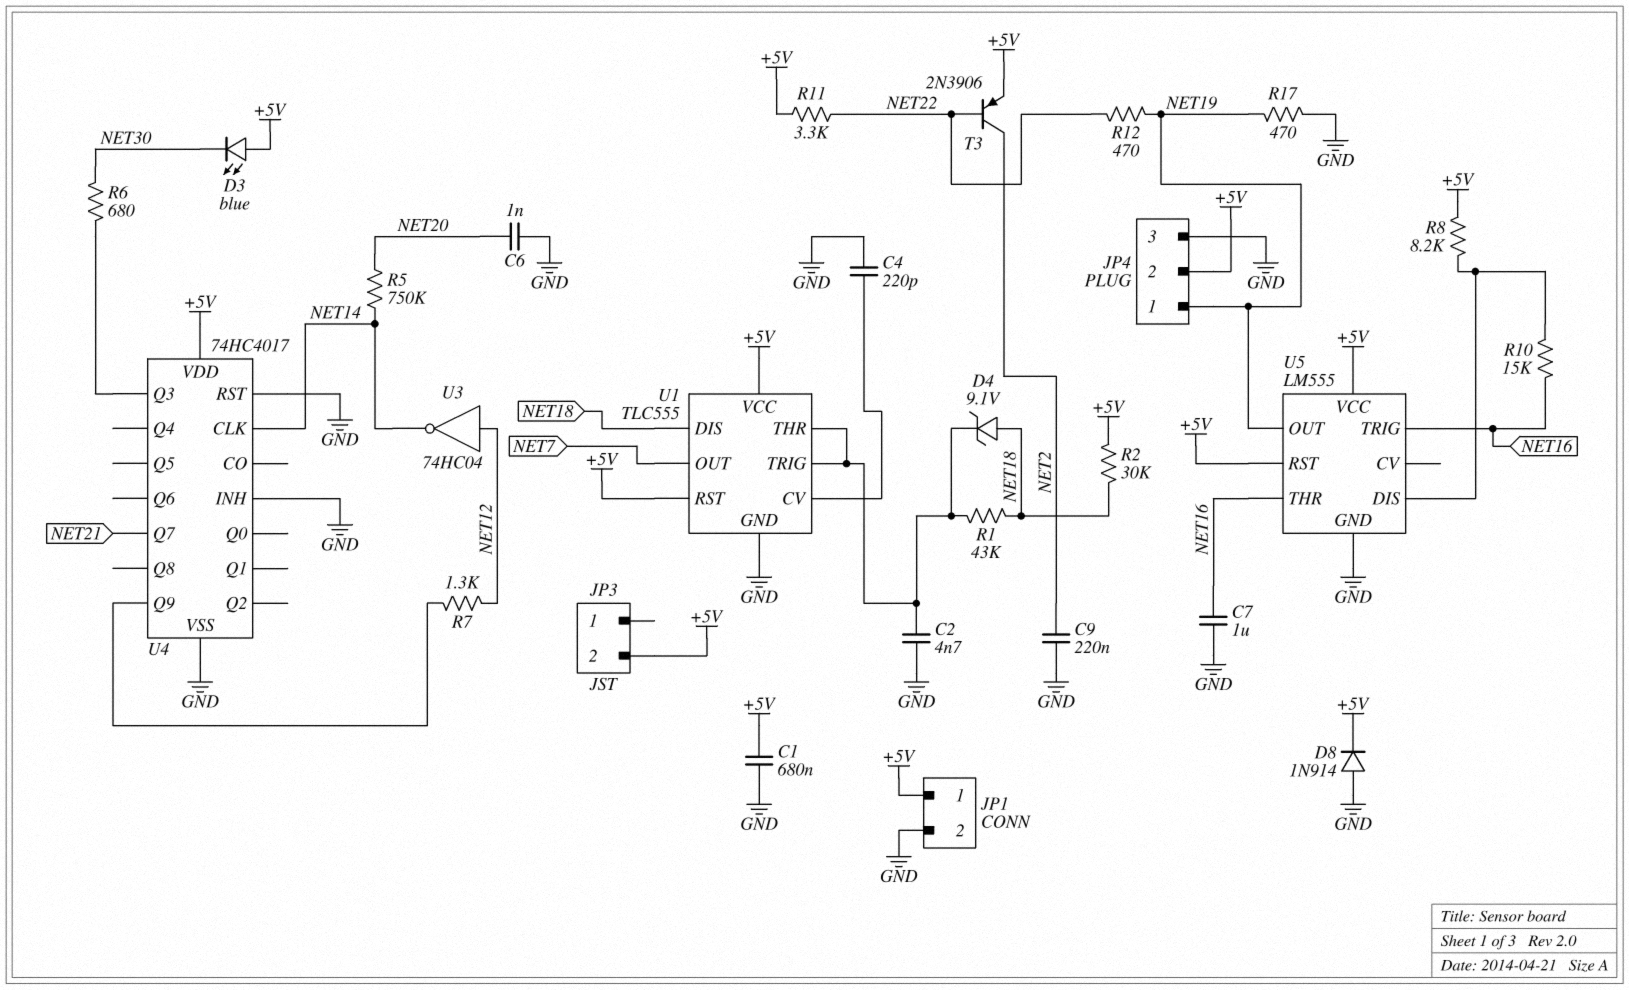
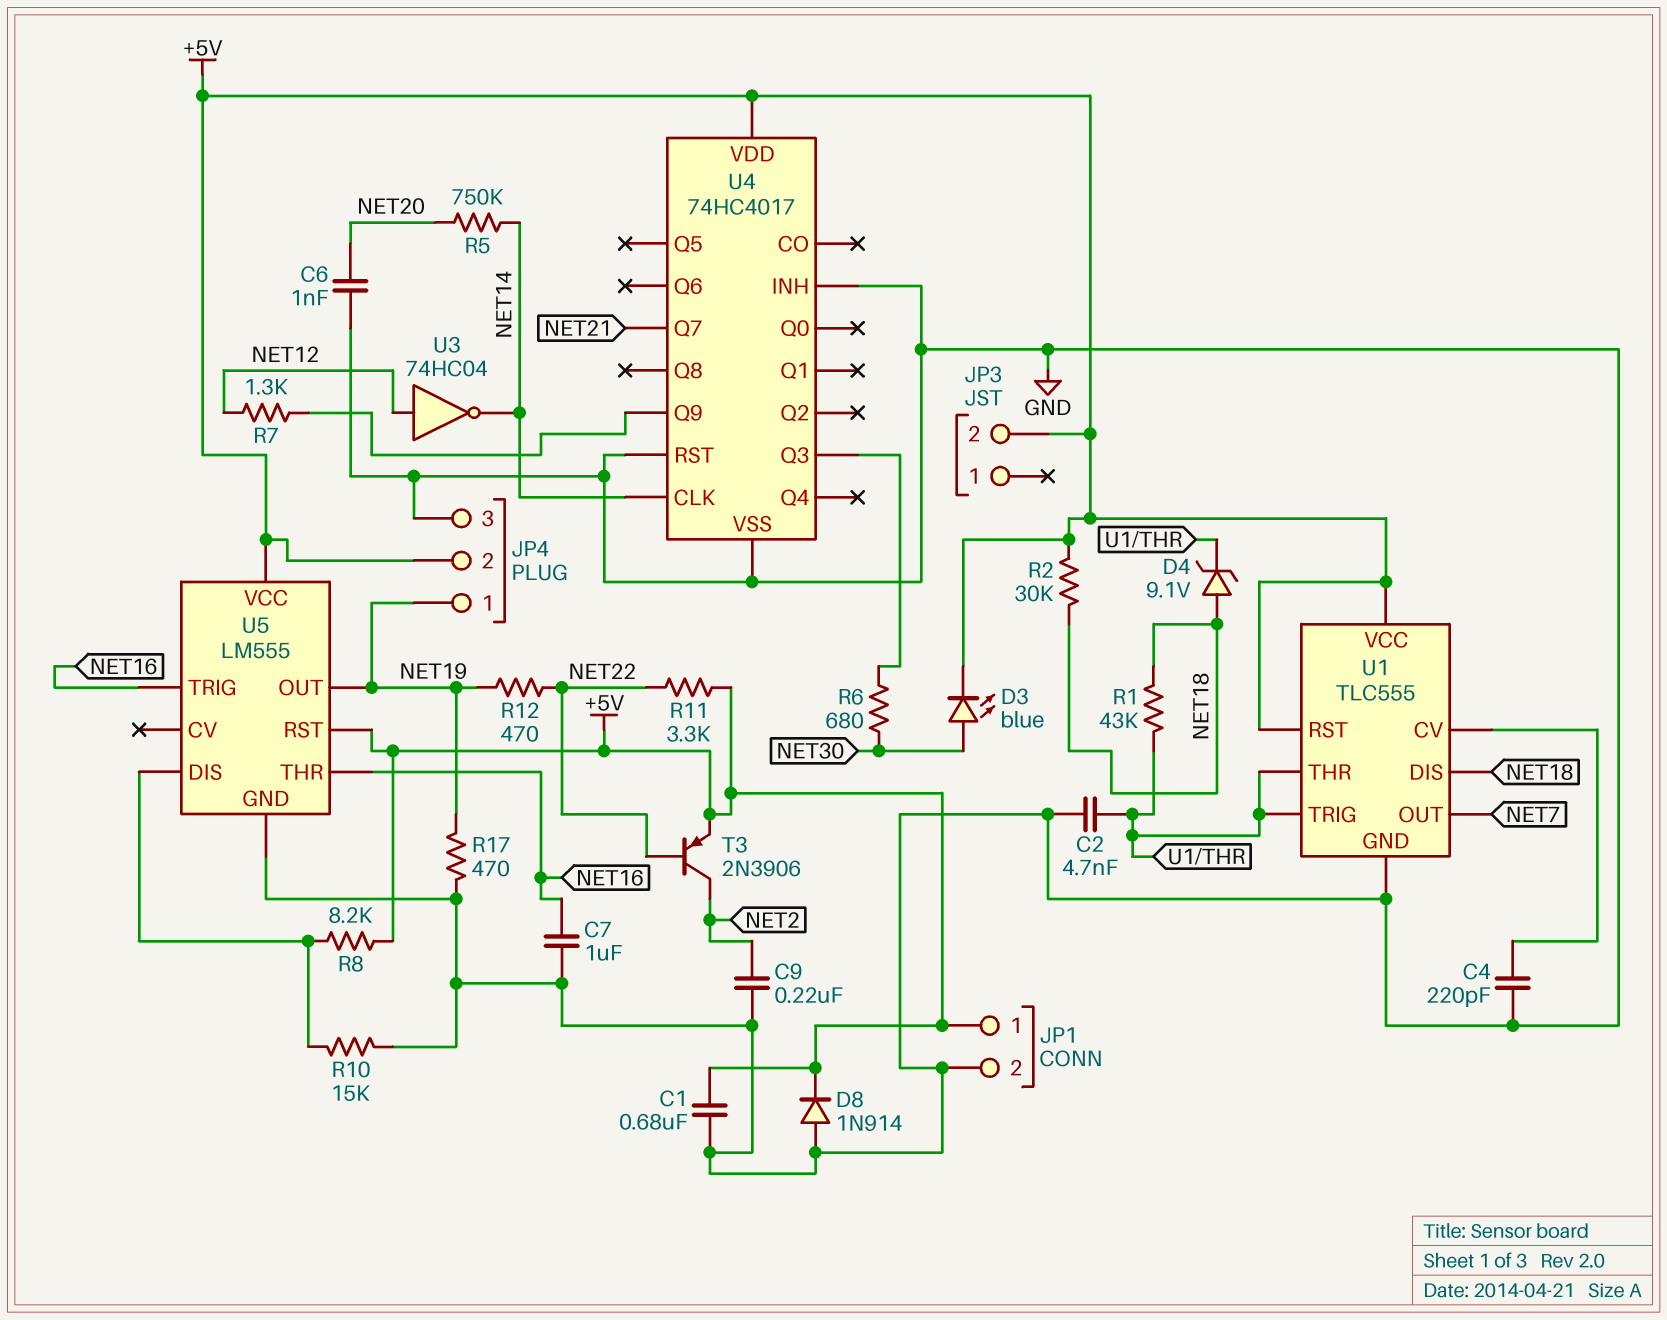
D3: LED blue (A +5V, K NET30) -> LED blue (A NET30, K +5V)
R10: 15k (NET16, U5/DIS) -> 15k (GND, U5/DIS)

